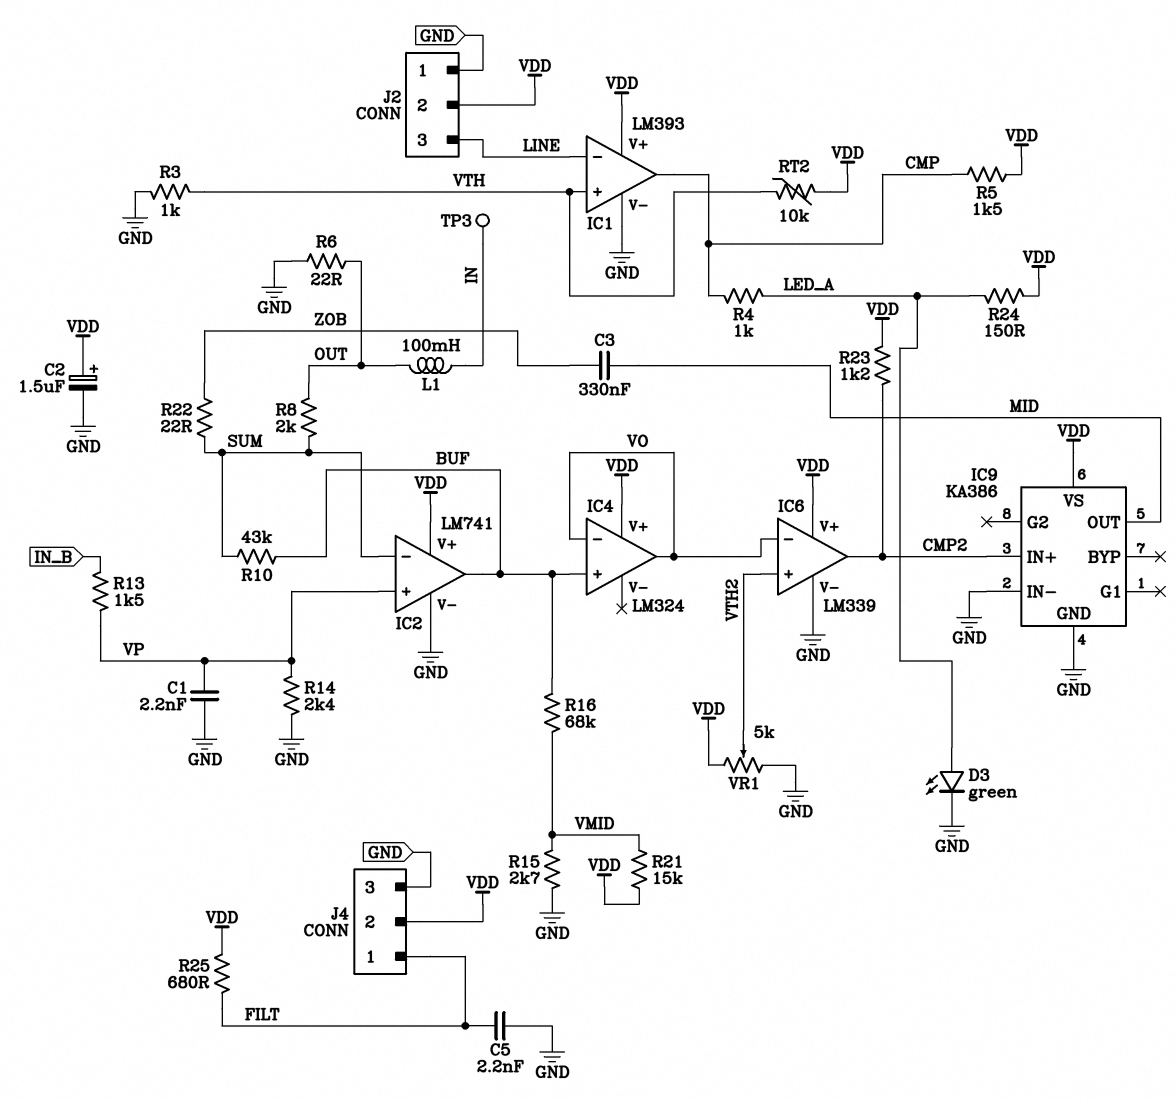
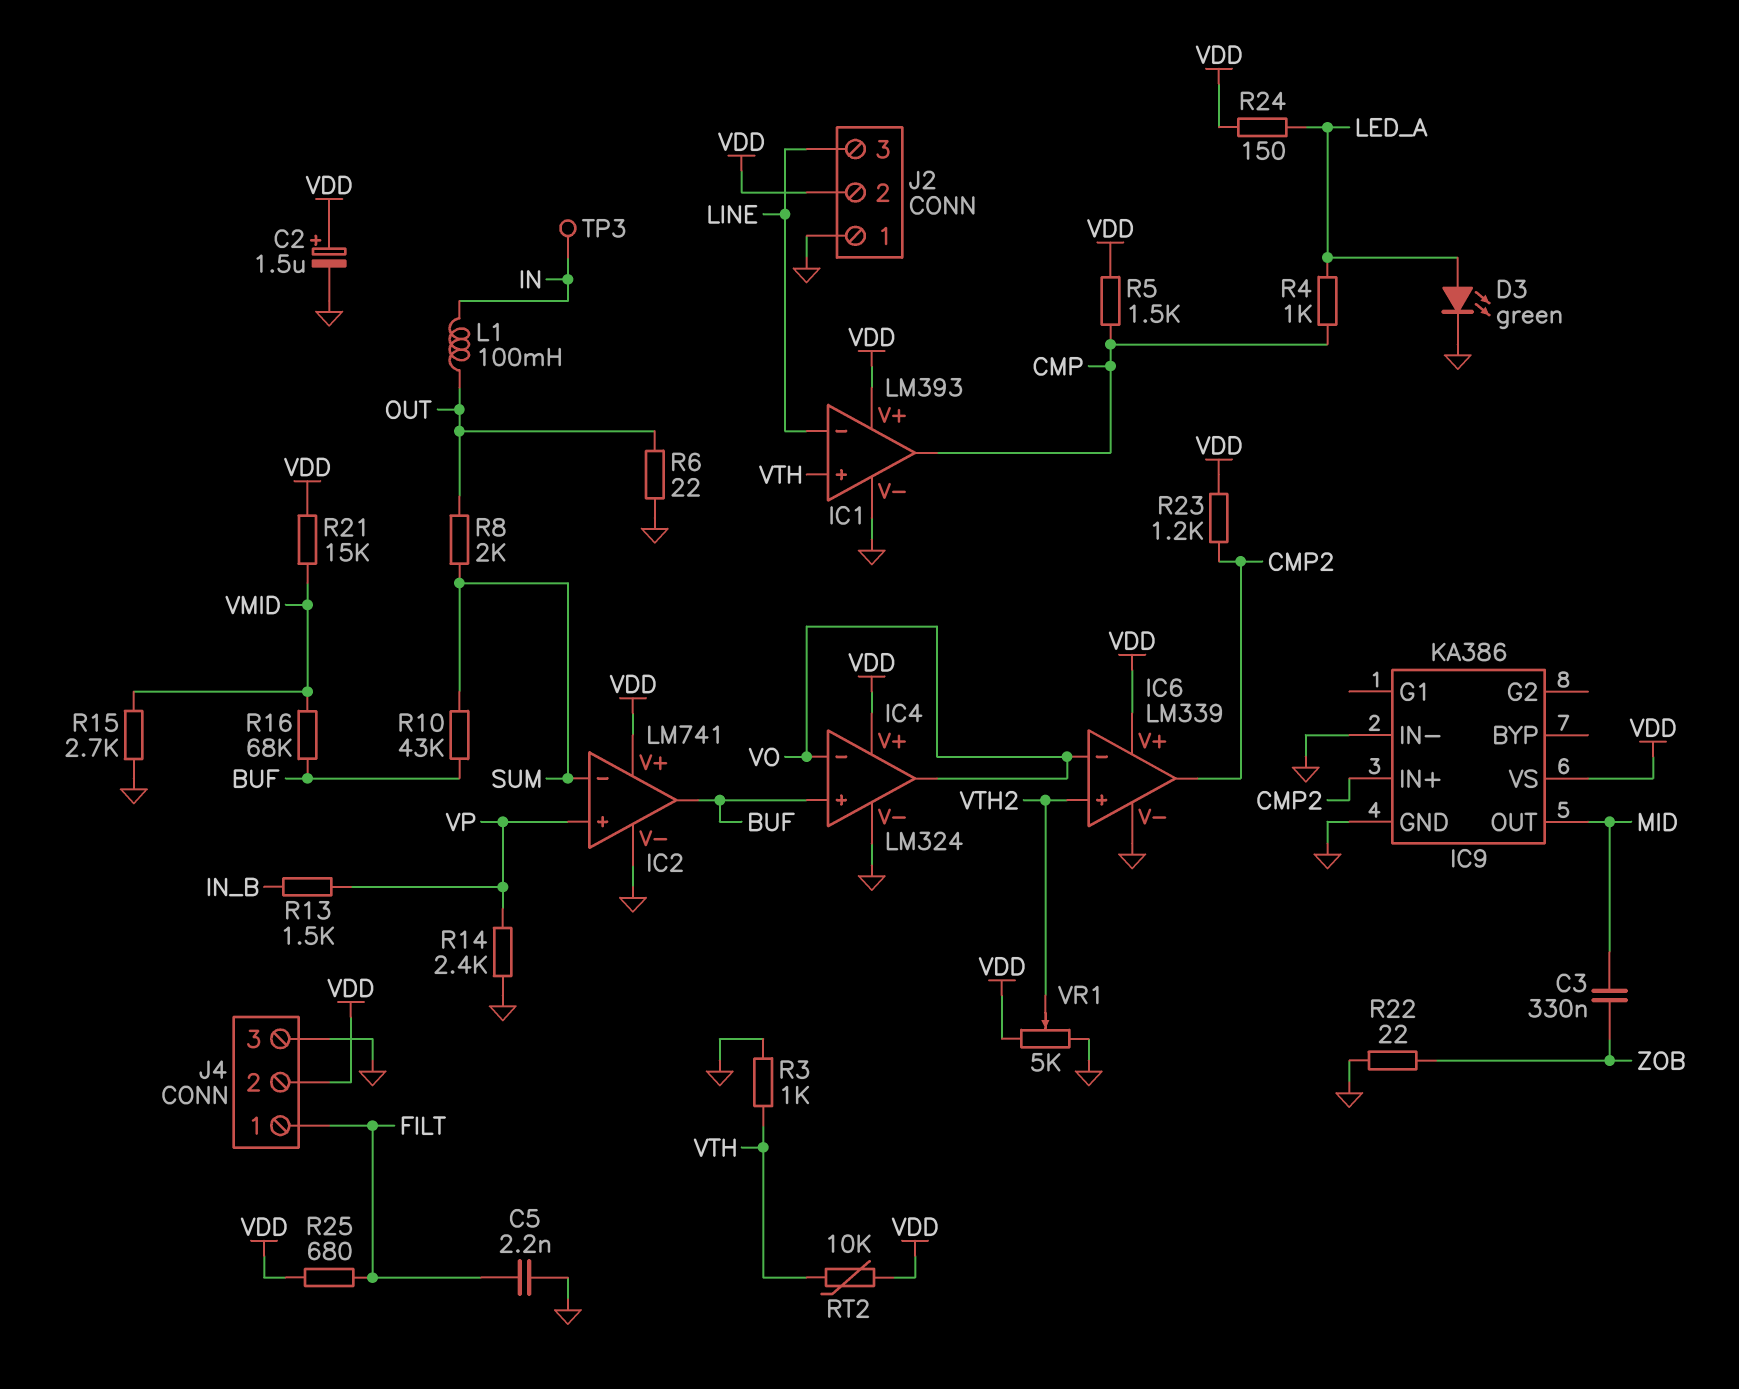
C1: 2.2nF (GND, VP) -> none
IC4 pin V-: none -> GND
R22: 22 (SUM, ZOB) -> 22 (GND, ZOB)

